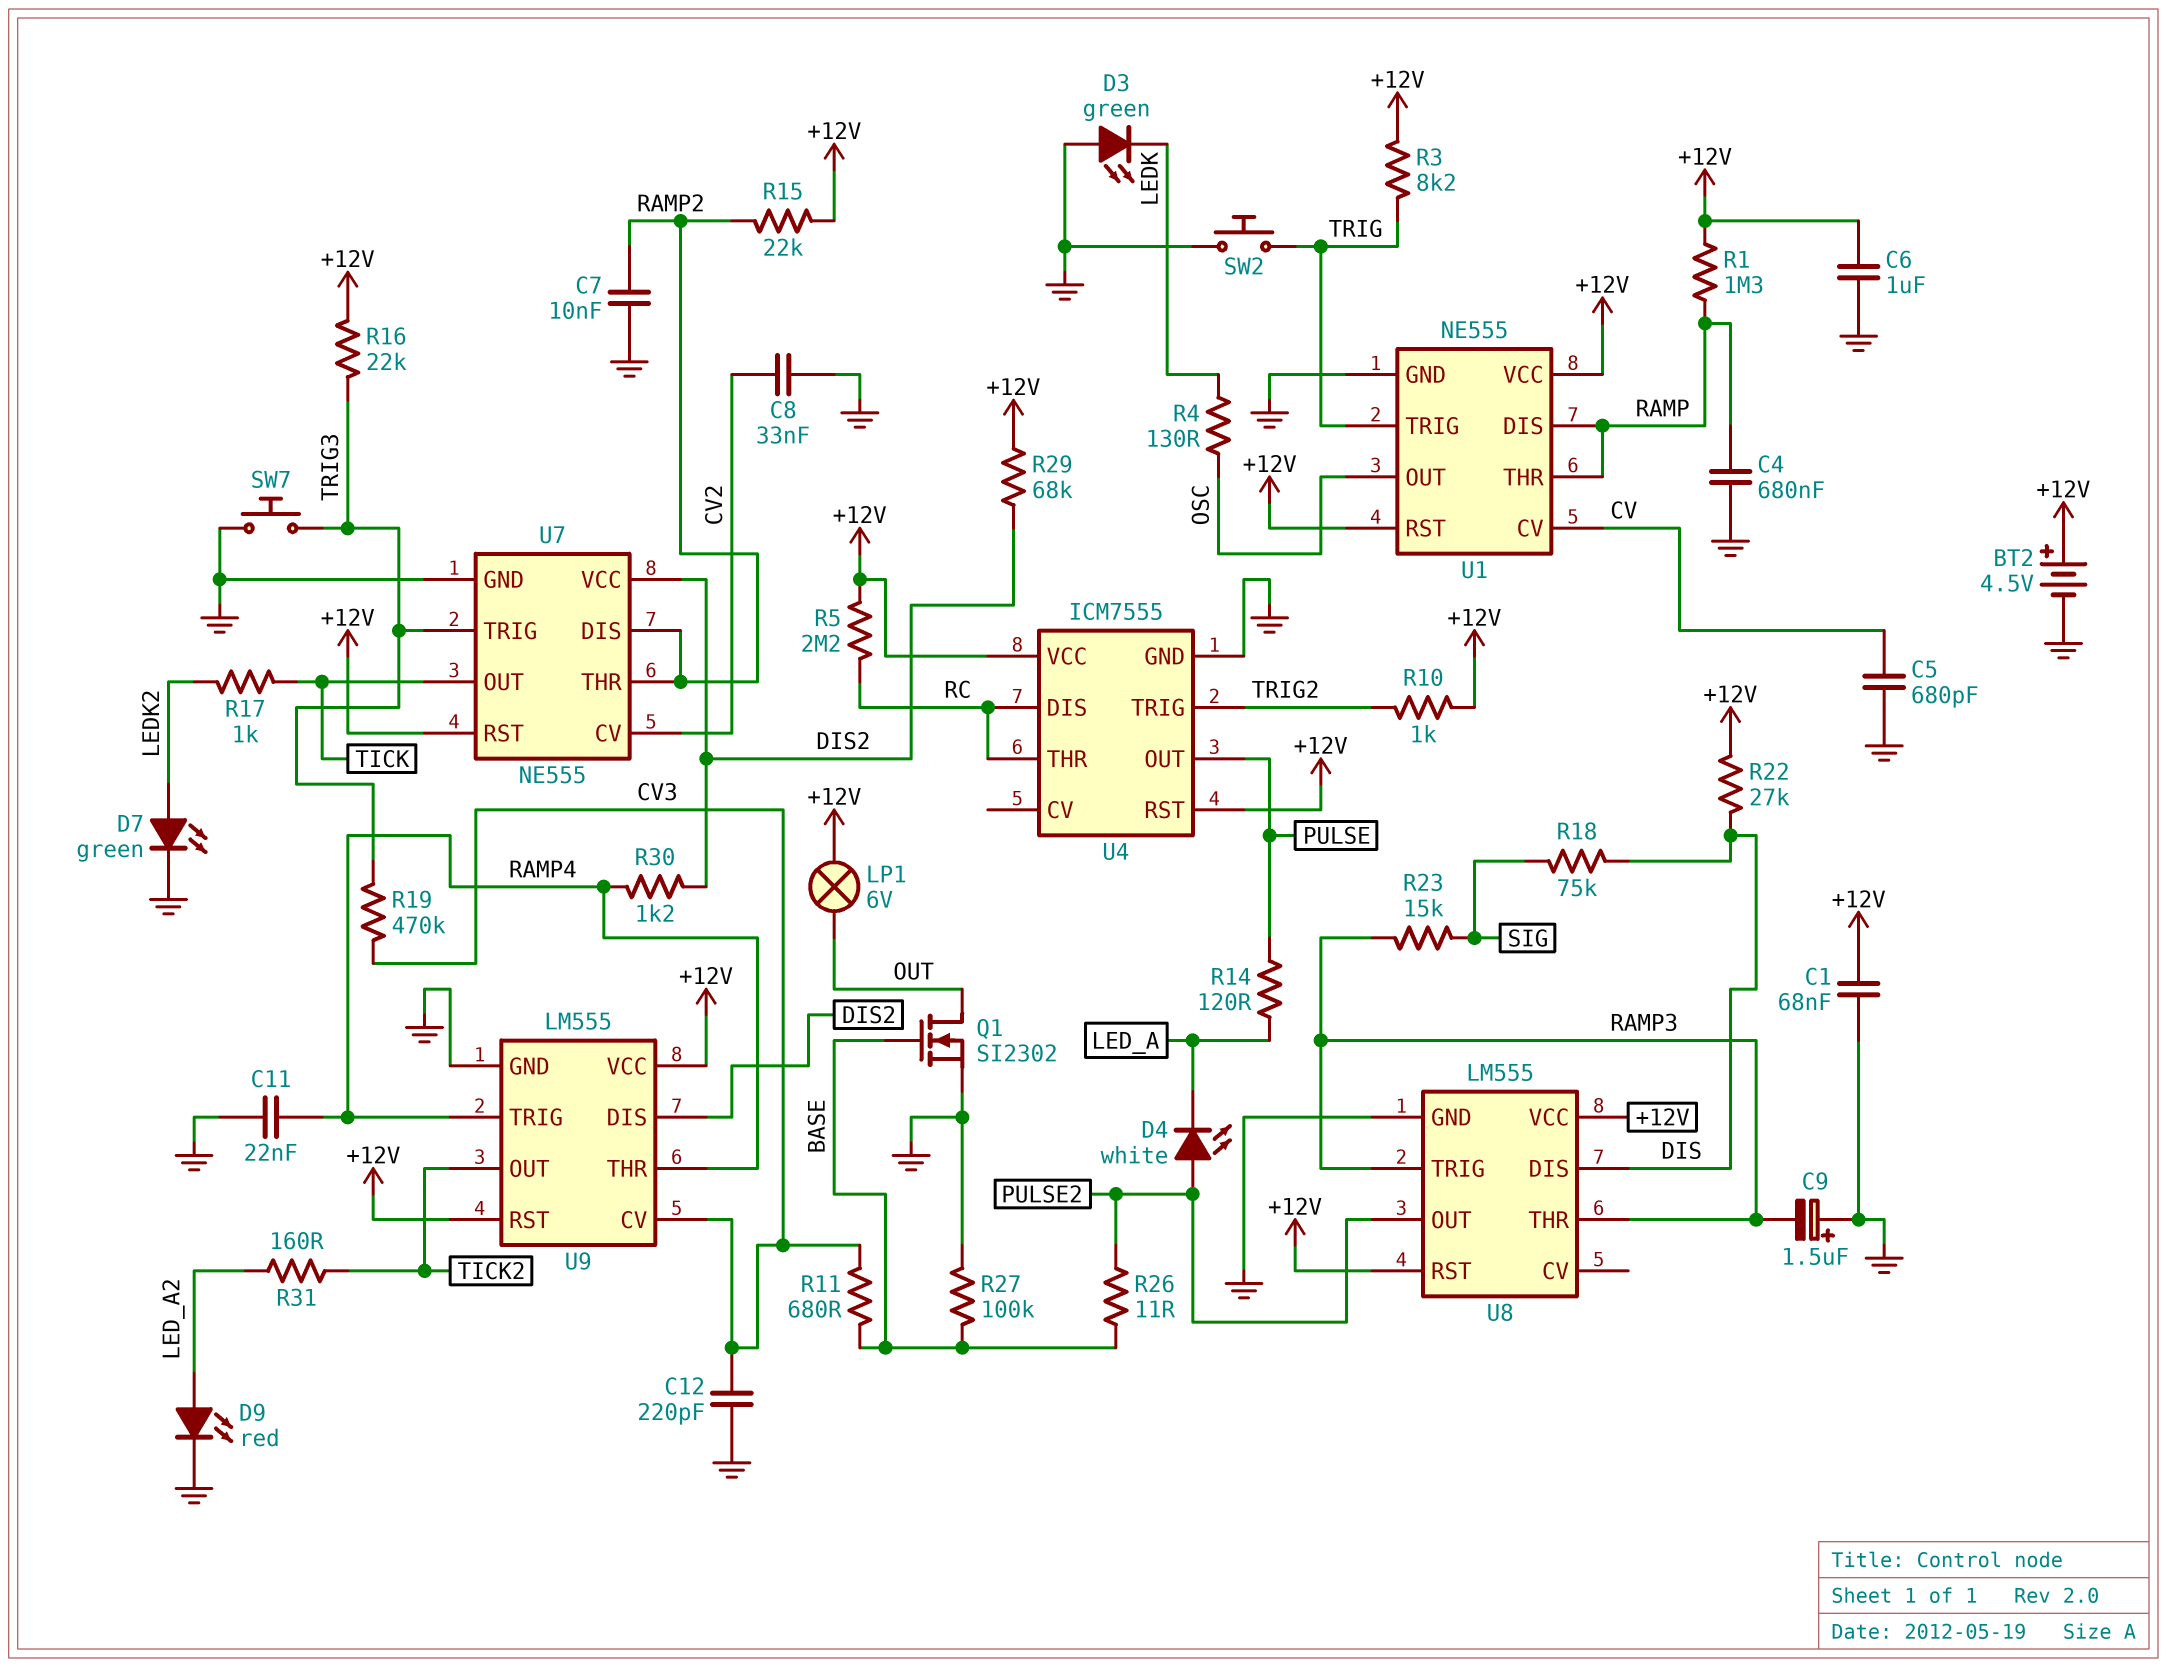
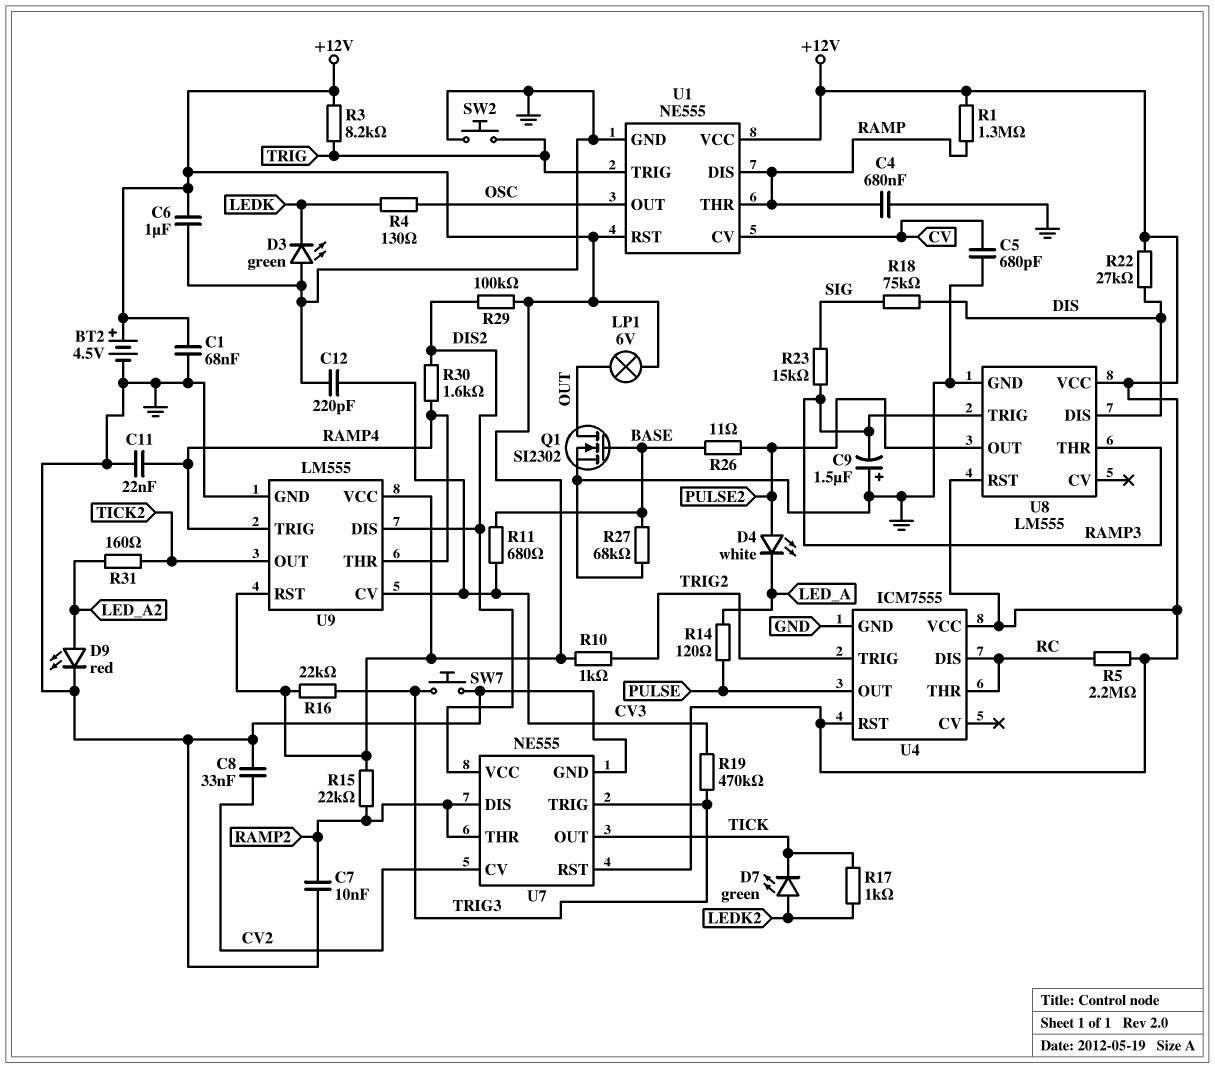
D7: LED green (A LEDK2, K GND) -> LED green (A LEDK2, K TICK)
R27: 100k (BASE, GND) -> 68k (BASE, GND)
R29: 68k (+12V, DIS2) -> 100k (+12V, DIS2)
R30: 1.2k (DIS2, RAMP4) -> 1.6k (DIS2, RAMP4)

